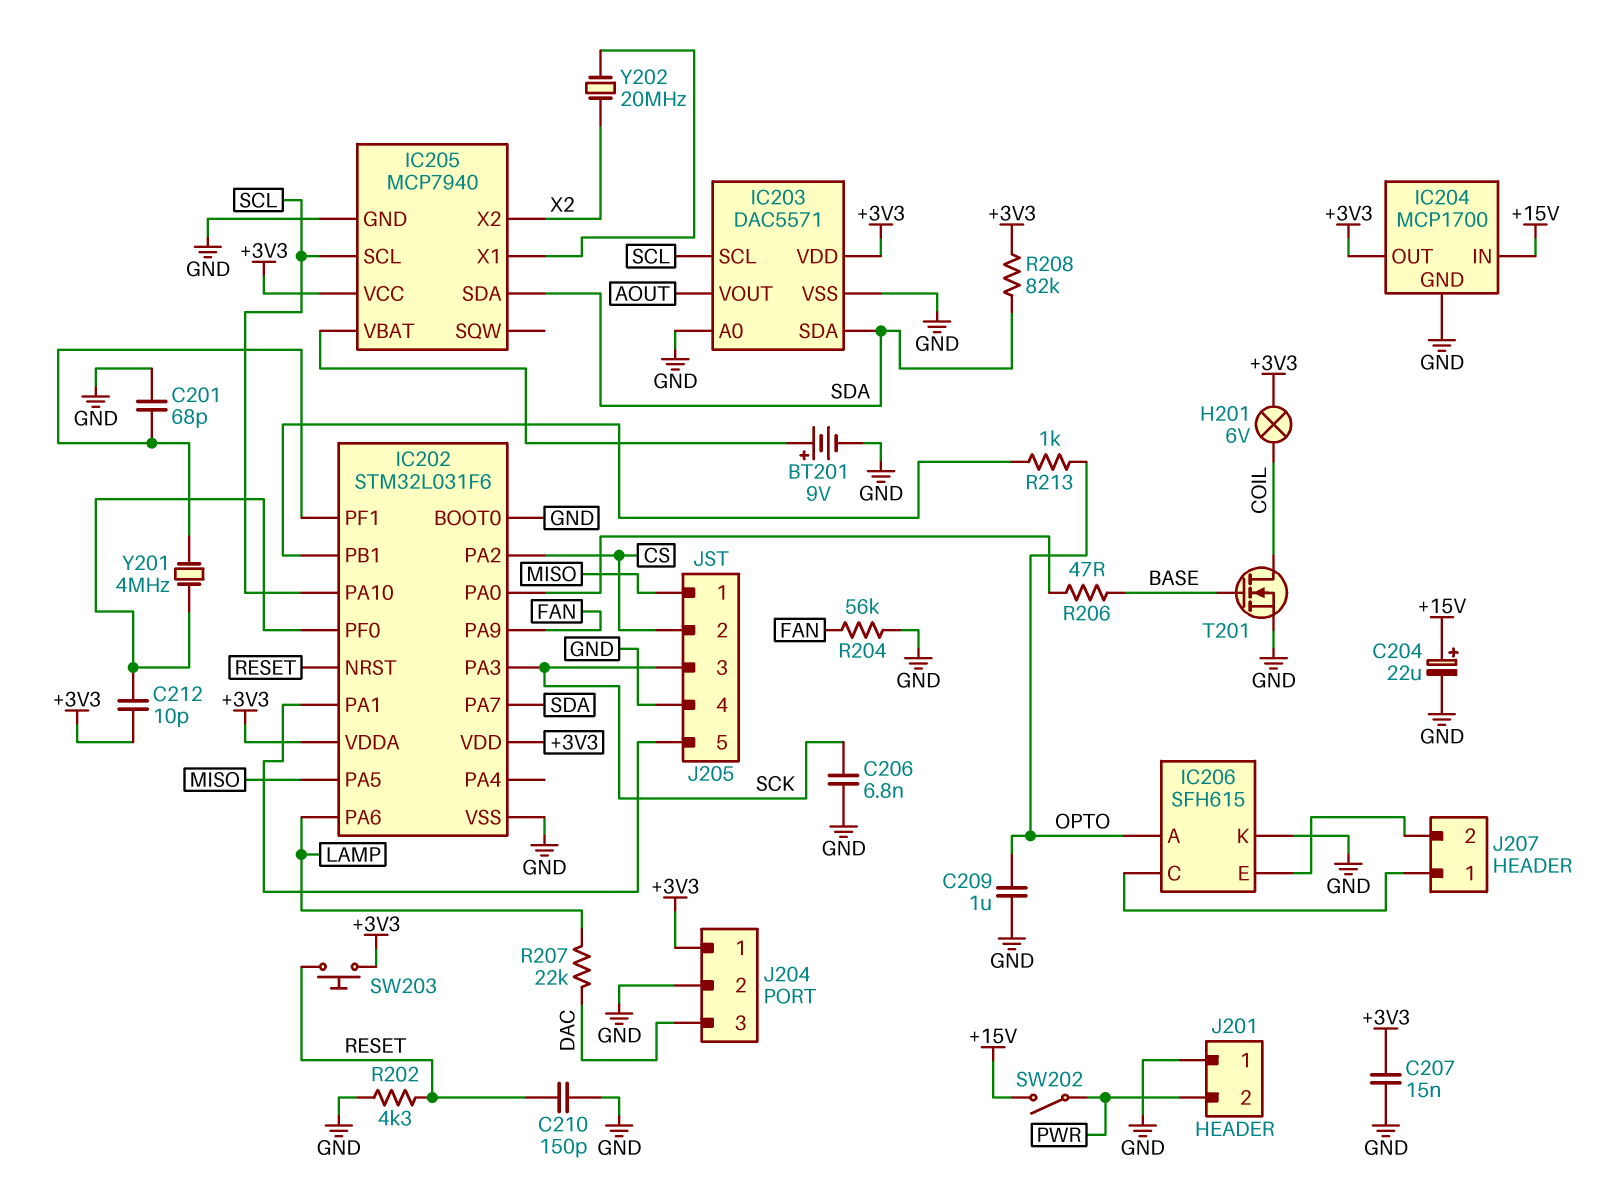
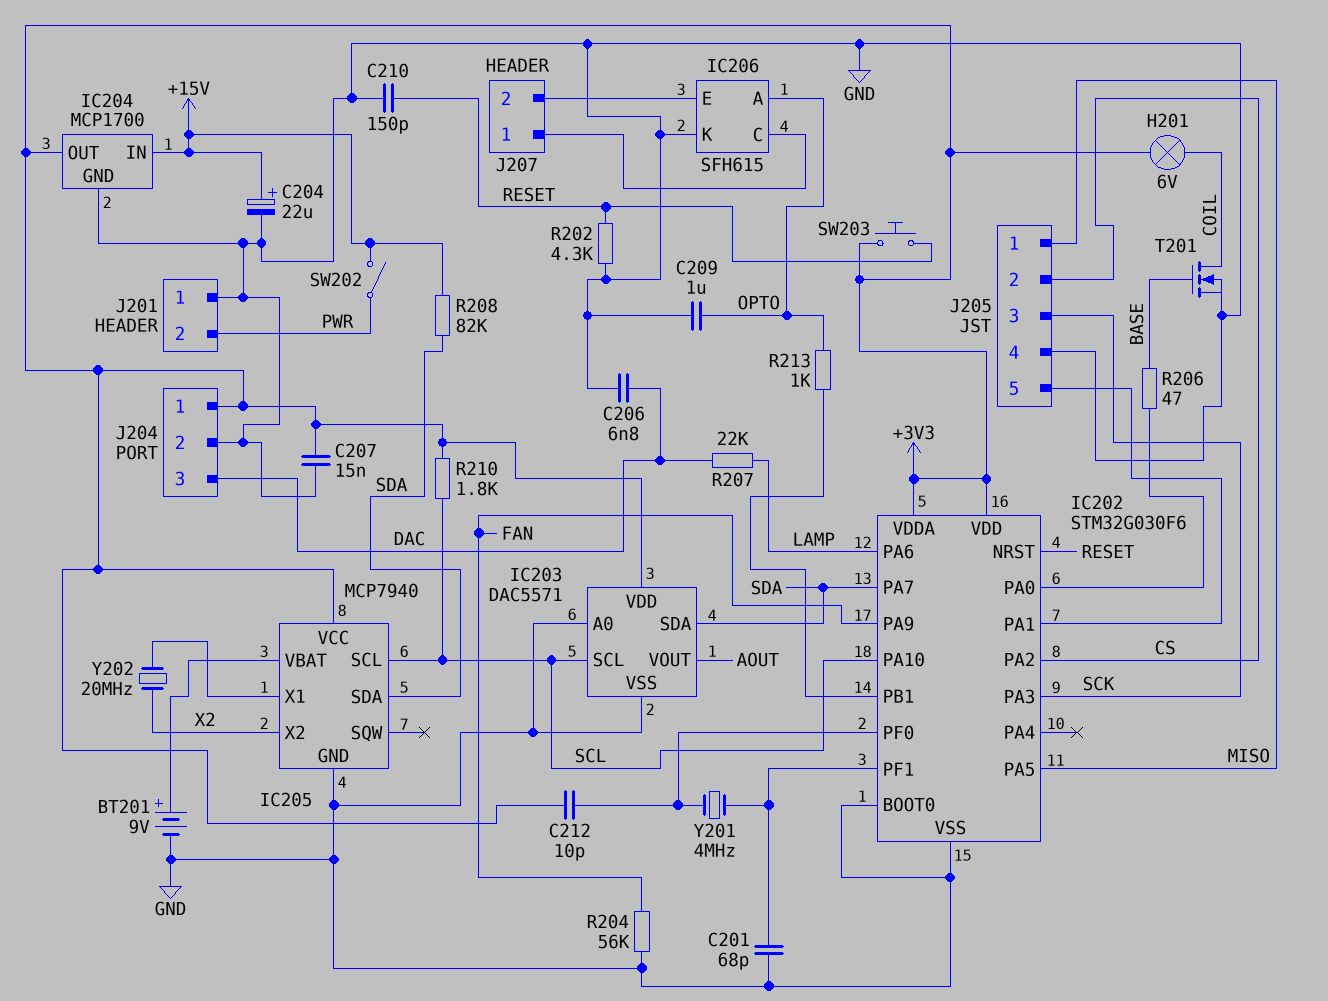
C206: 6.8nF (GND, SCK) -> 6.8nF (DAC, GND)
IC202: STM32L031F6 -> STM32G030F6
R208: 82k (+3V3, SDA) -> 82k (+15V, SDA)
R210: none -> 1.8k (+3V3, SCL)

